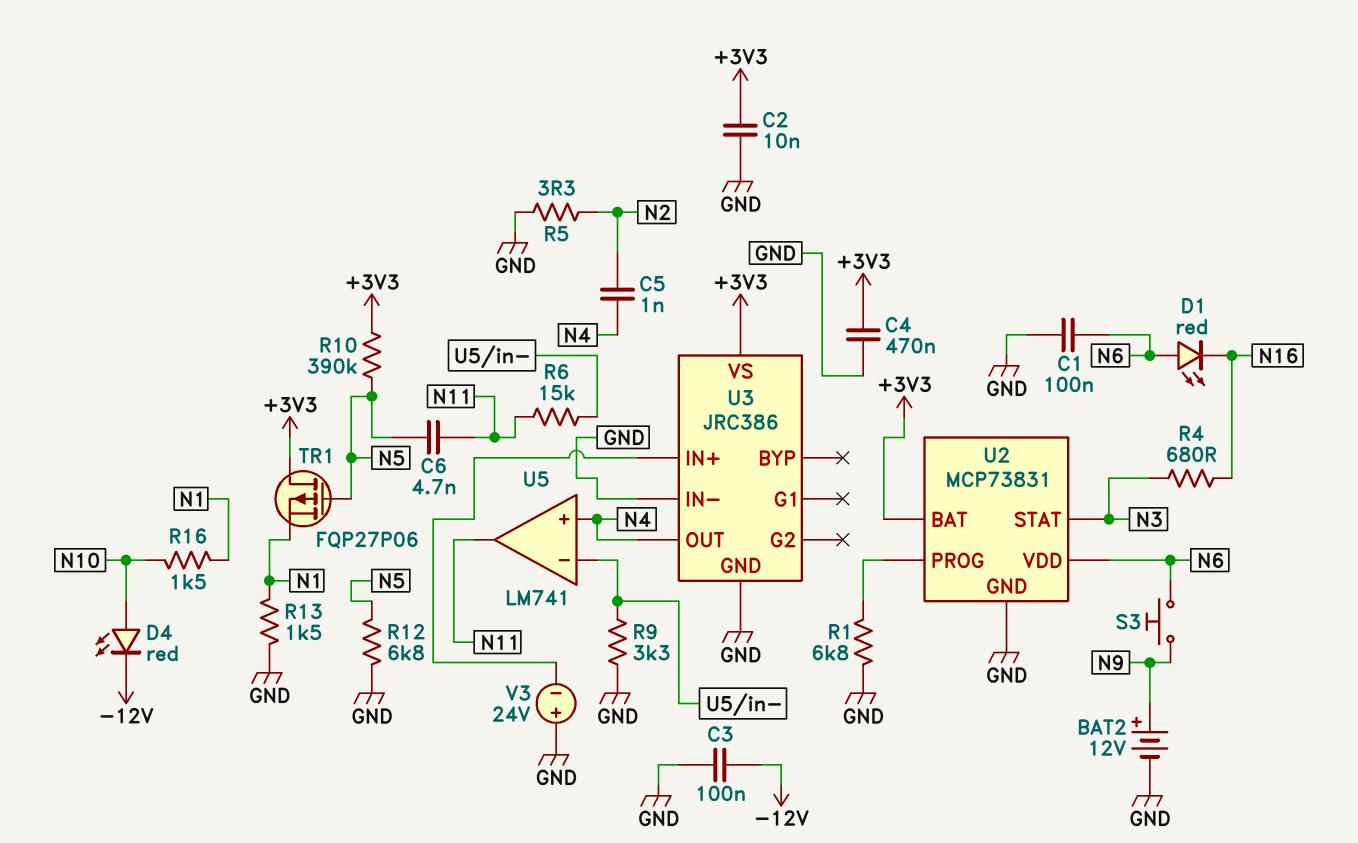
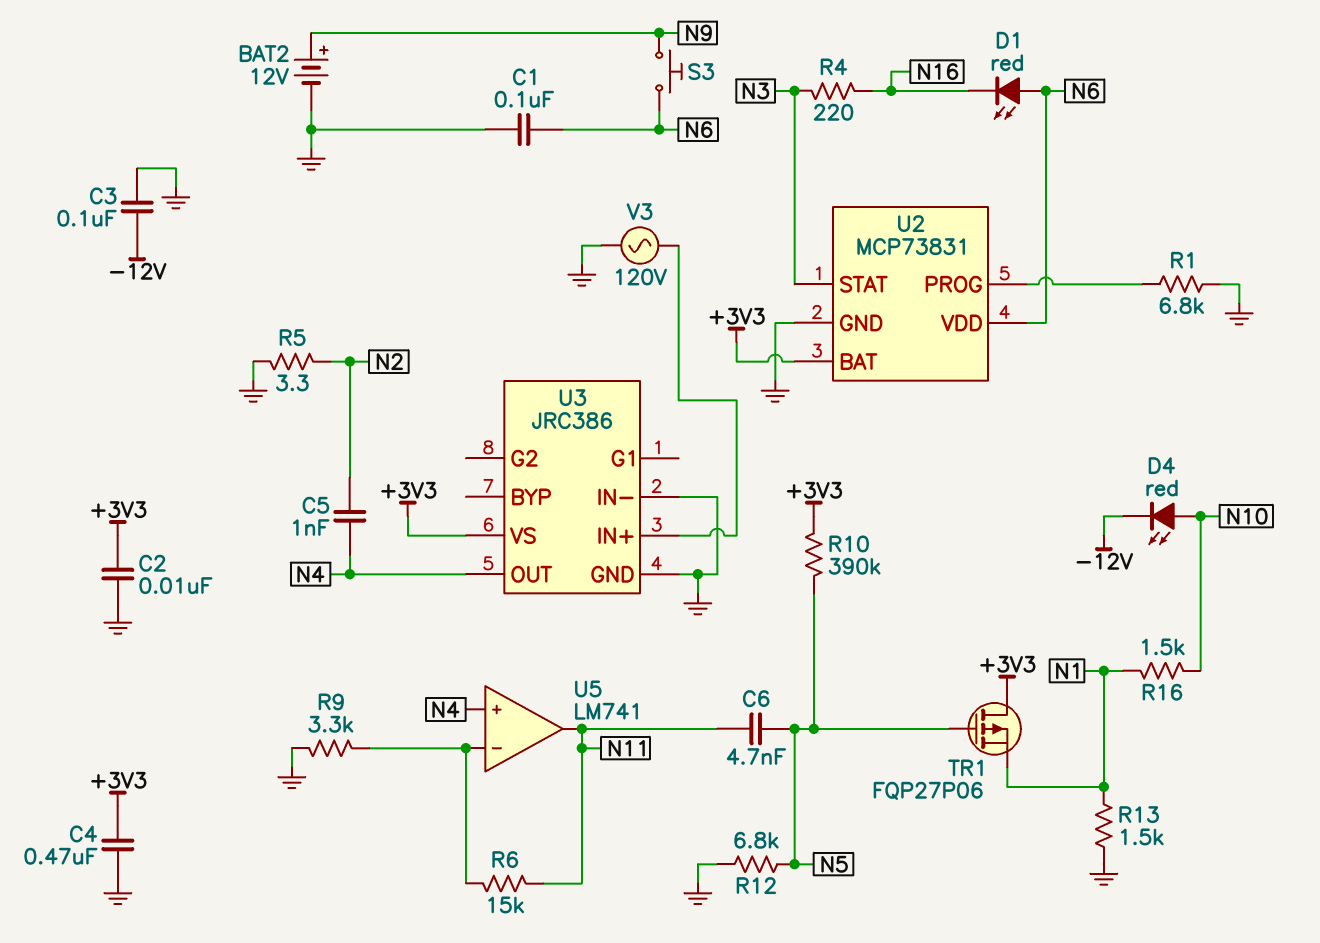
R4: 680 (N3, N16) -> 220 (N3, N16)
V3: 24V (plus GND, minus U3/IN+) -> AC 120V (GND, U3/IN+)

